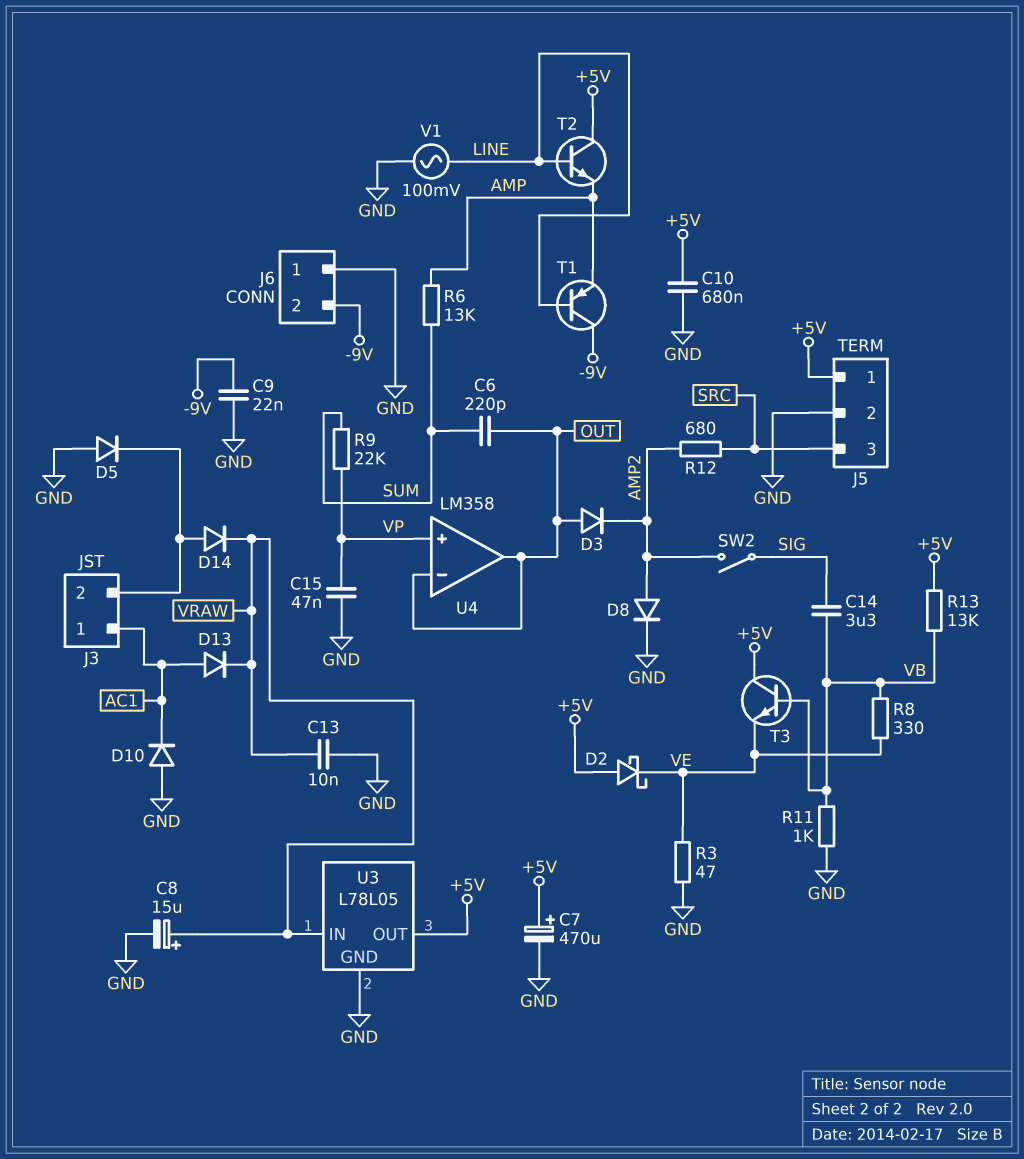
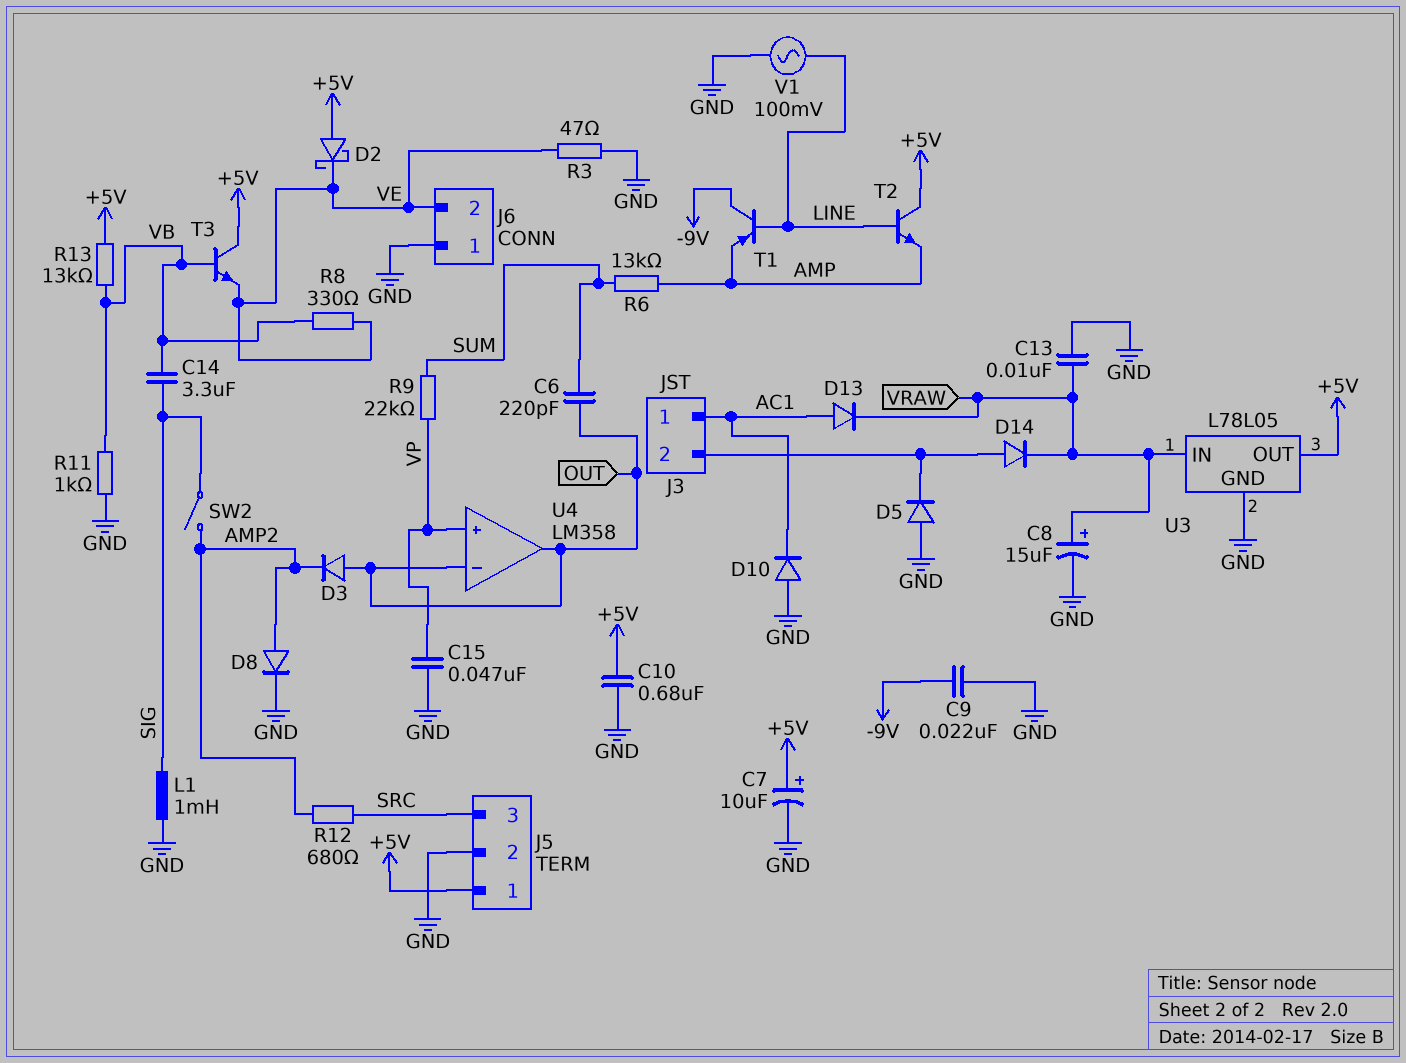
C7: 470uF (plus +5V, minus GND) -> 10uF (plus +5V, minus GND)
J6 pin 2: -9V -> VE
L1: none -> 1mH (GND, SIG)

